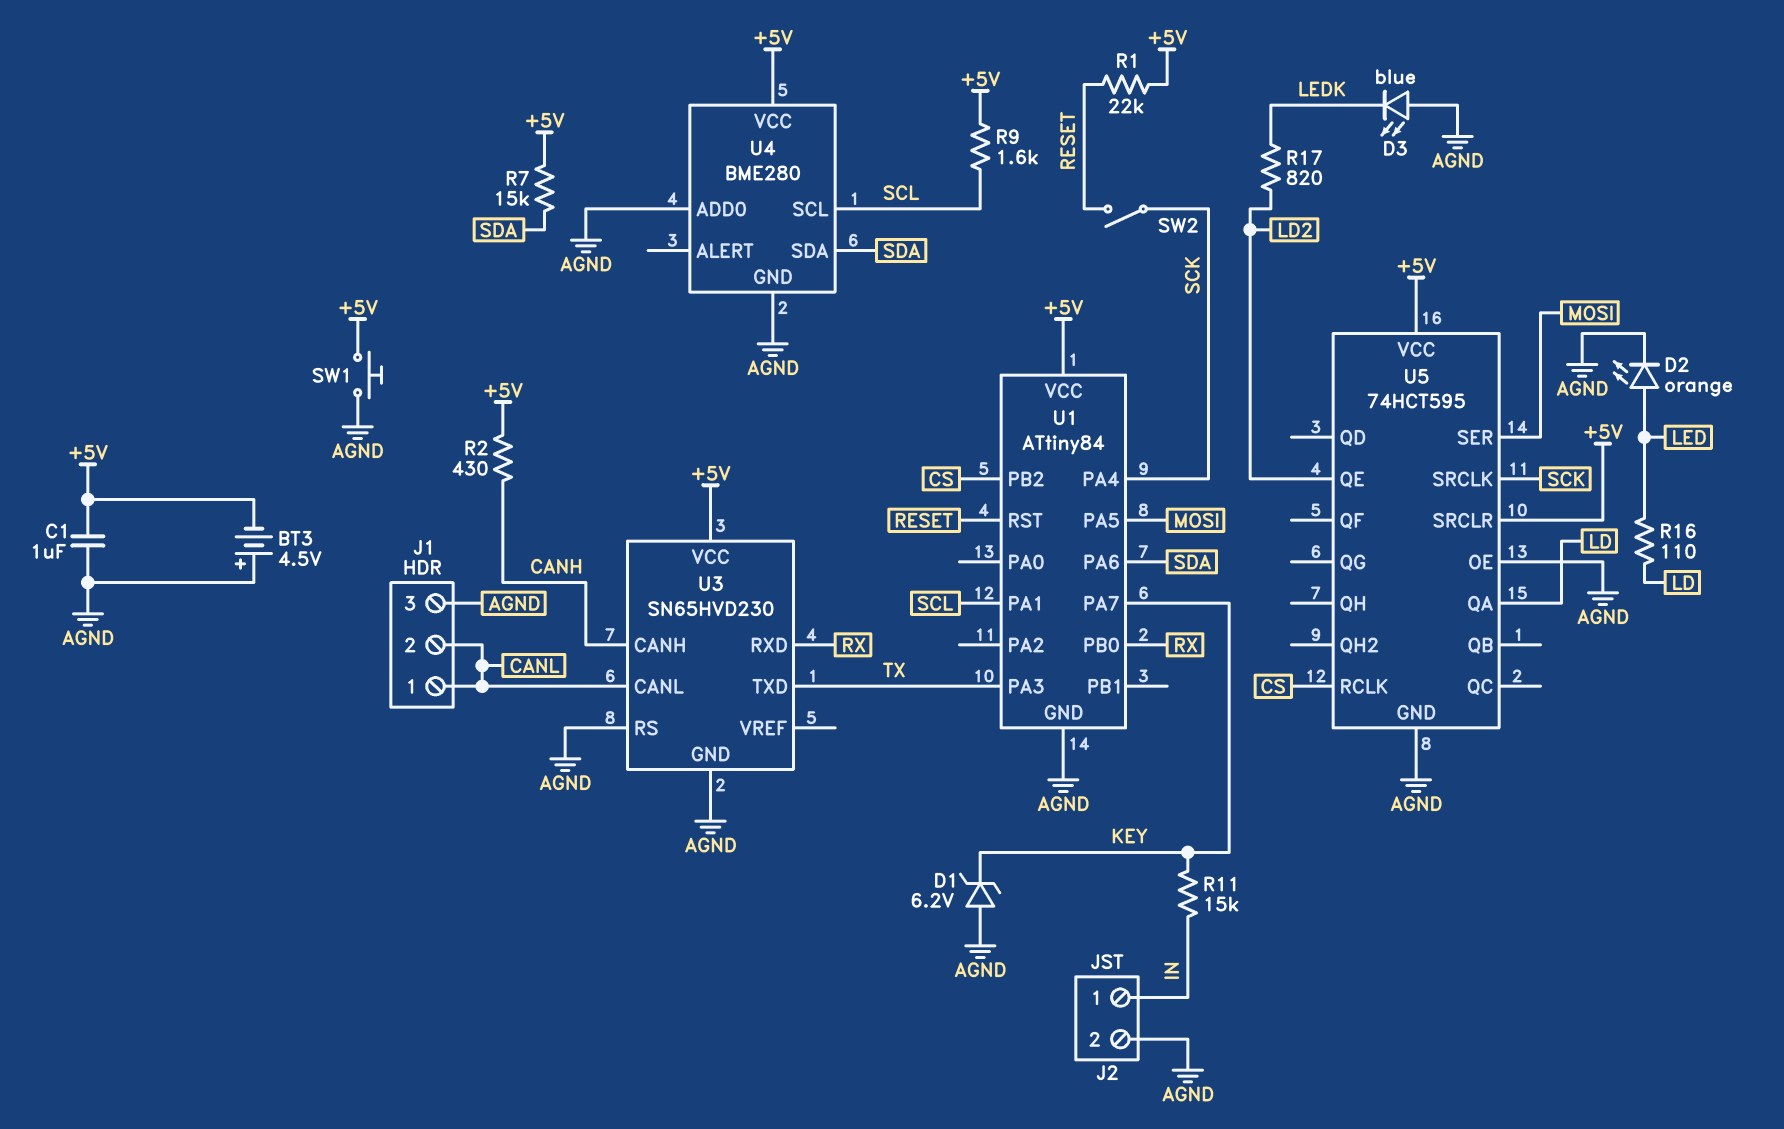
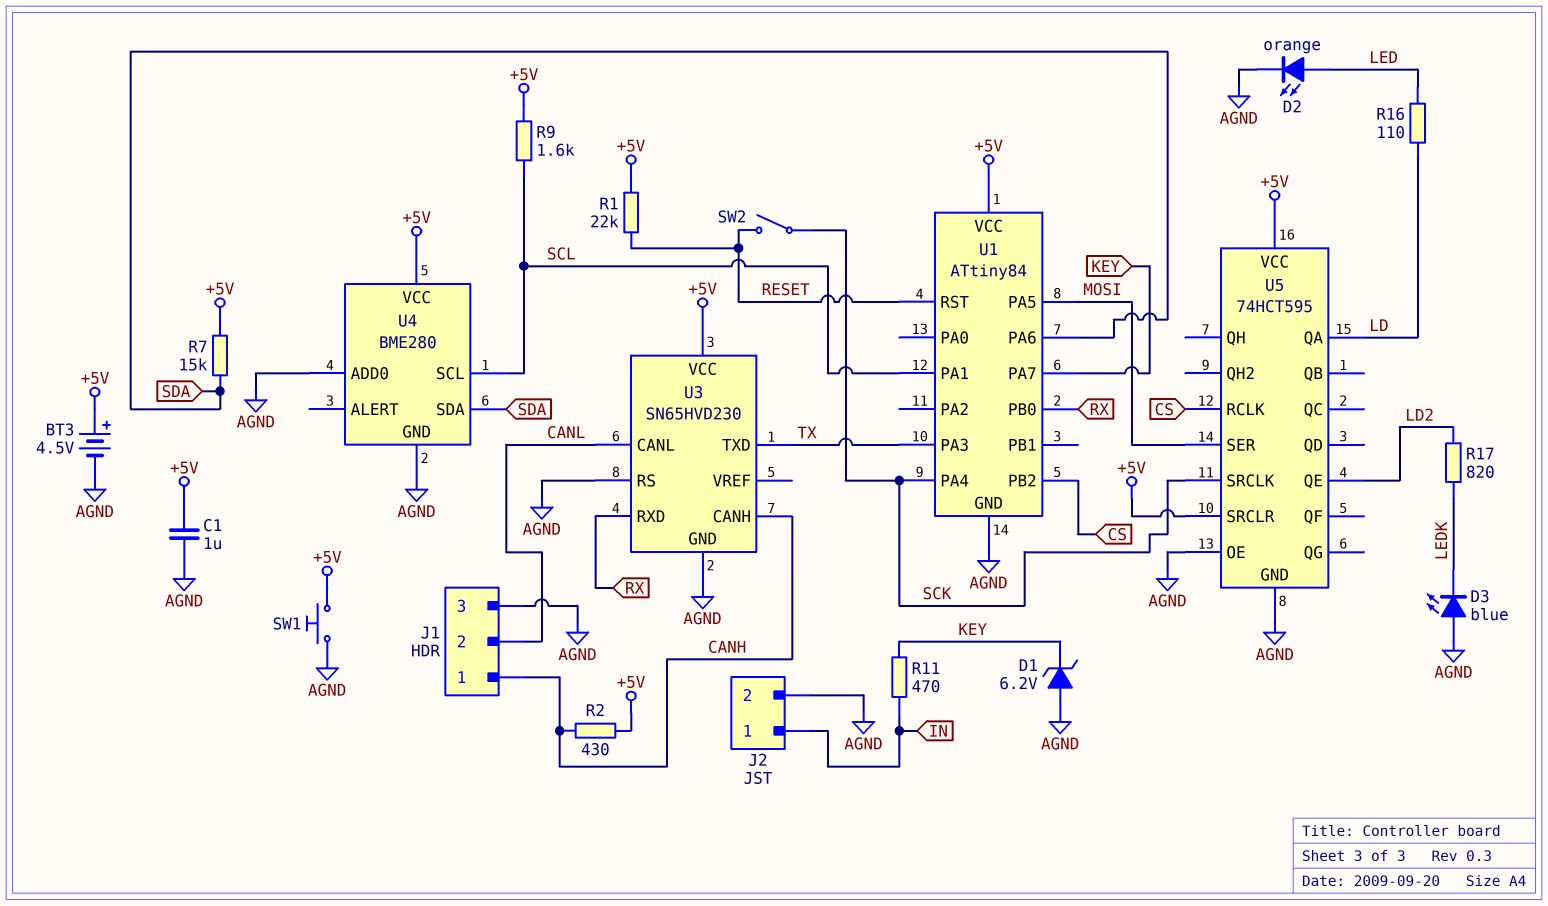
BT3: 4.5V (plus AGND, minus +5V) -> 4.5V (plus +5V, minus AGND)
J1 pin 1: CANL -> CANH
R11: 15k (IN, KEY) -> 470 (IN, KEY)

